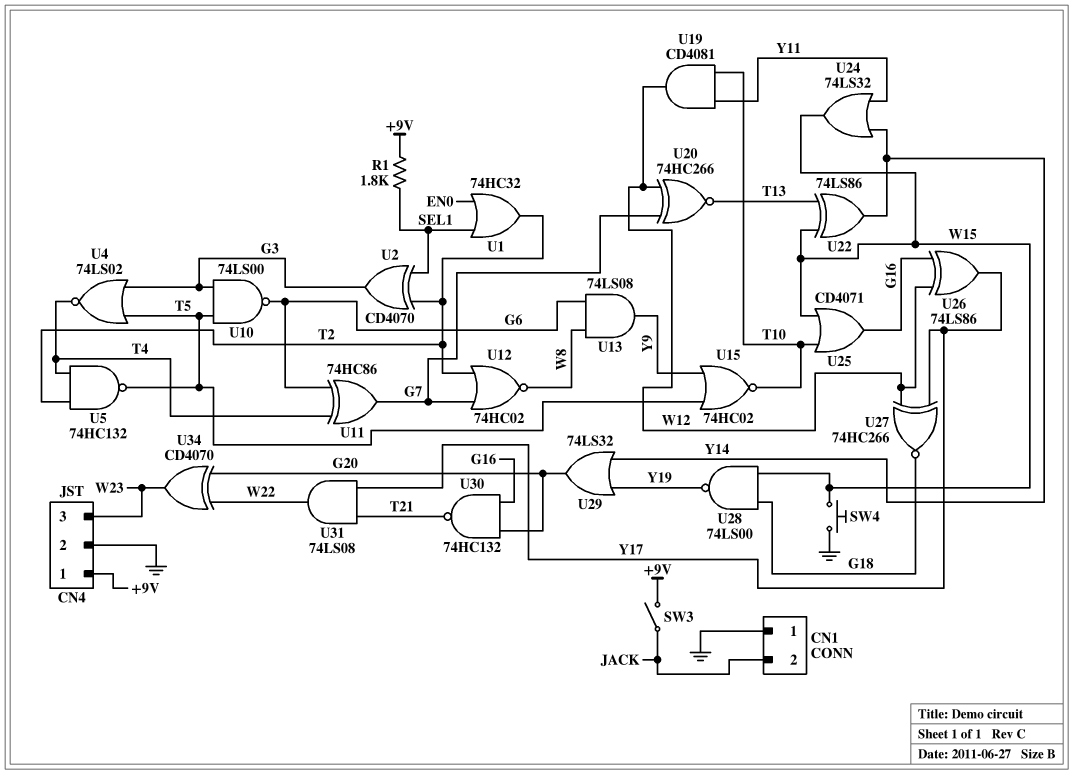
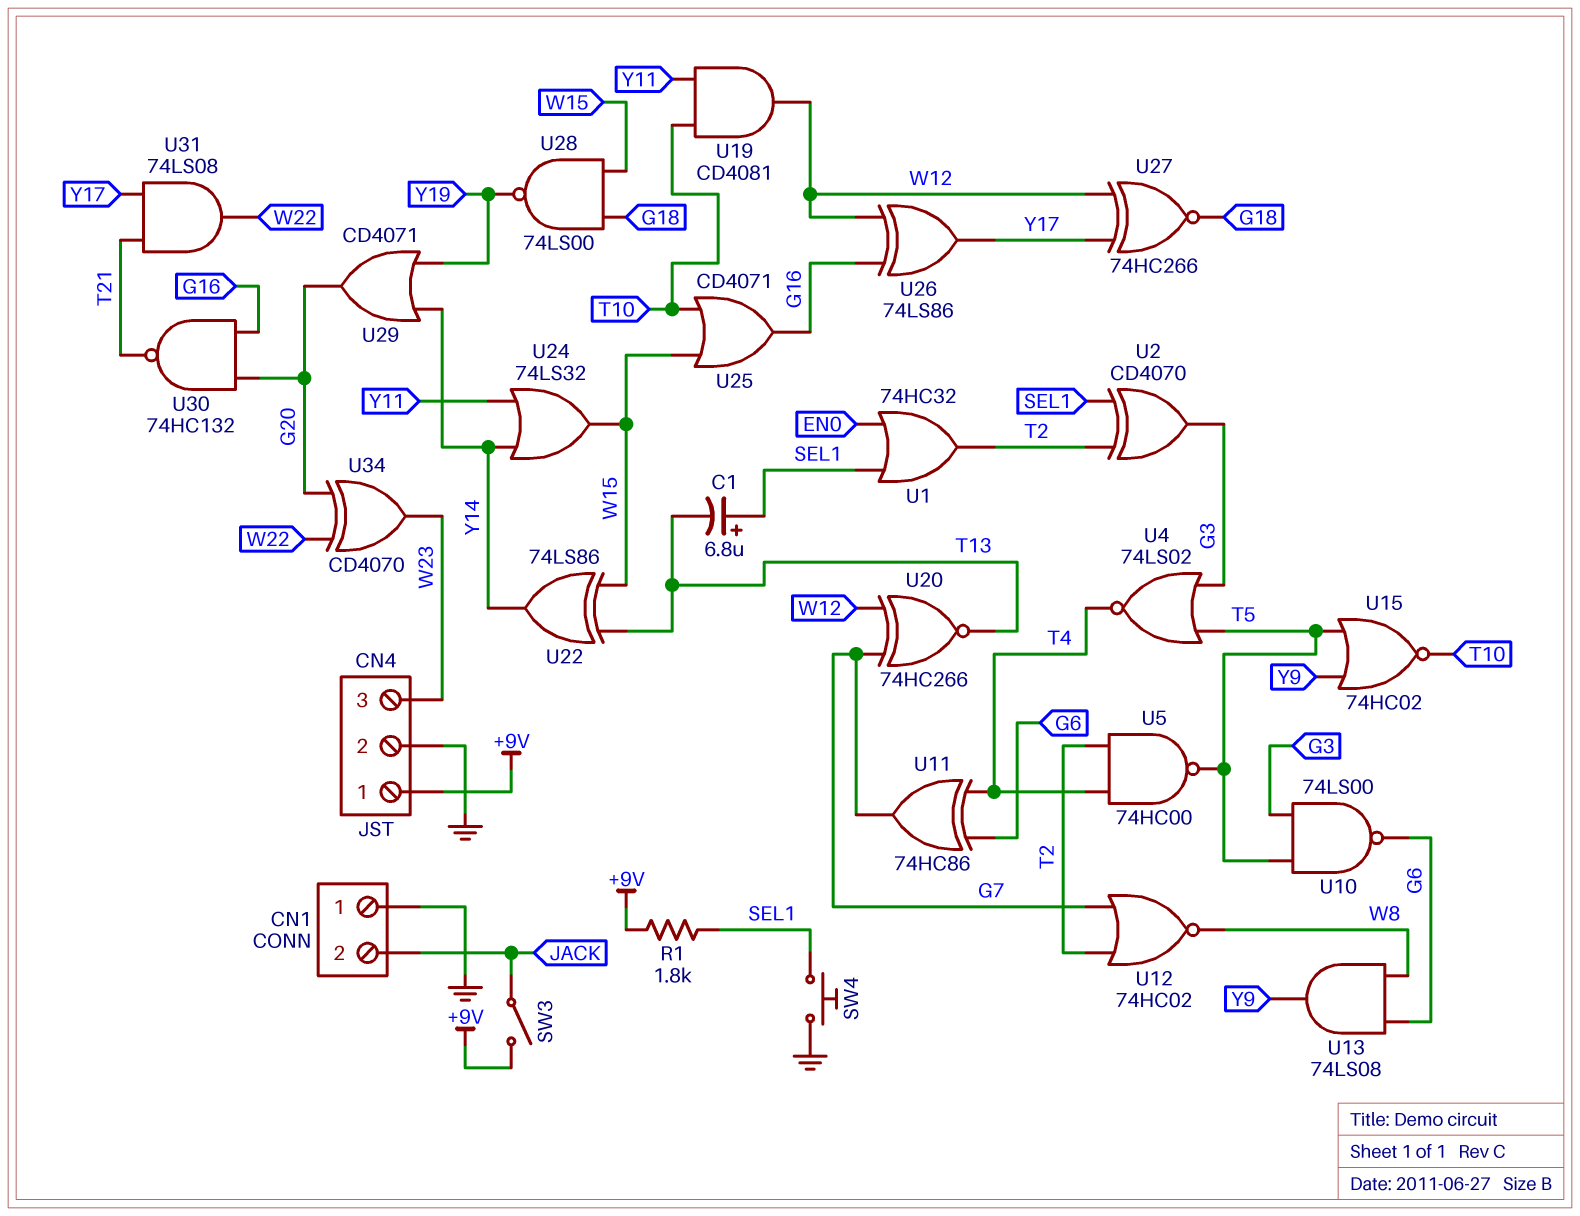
C1: none -> 6.8uF (plus SEL1, minus T13)
SW4: button (GND, W15) -> button (GND, SEL1)
U5: NAND 74HC132 (in T2, in T4, out T5) -> NAND 74HC00 (in T2, in T4, out T5)
U29: OR 74LS32 (in Y14, in Y19, out G20) -> OR CD4071 (in Y14, in Y19, out G20)

